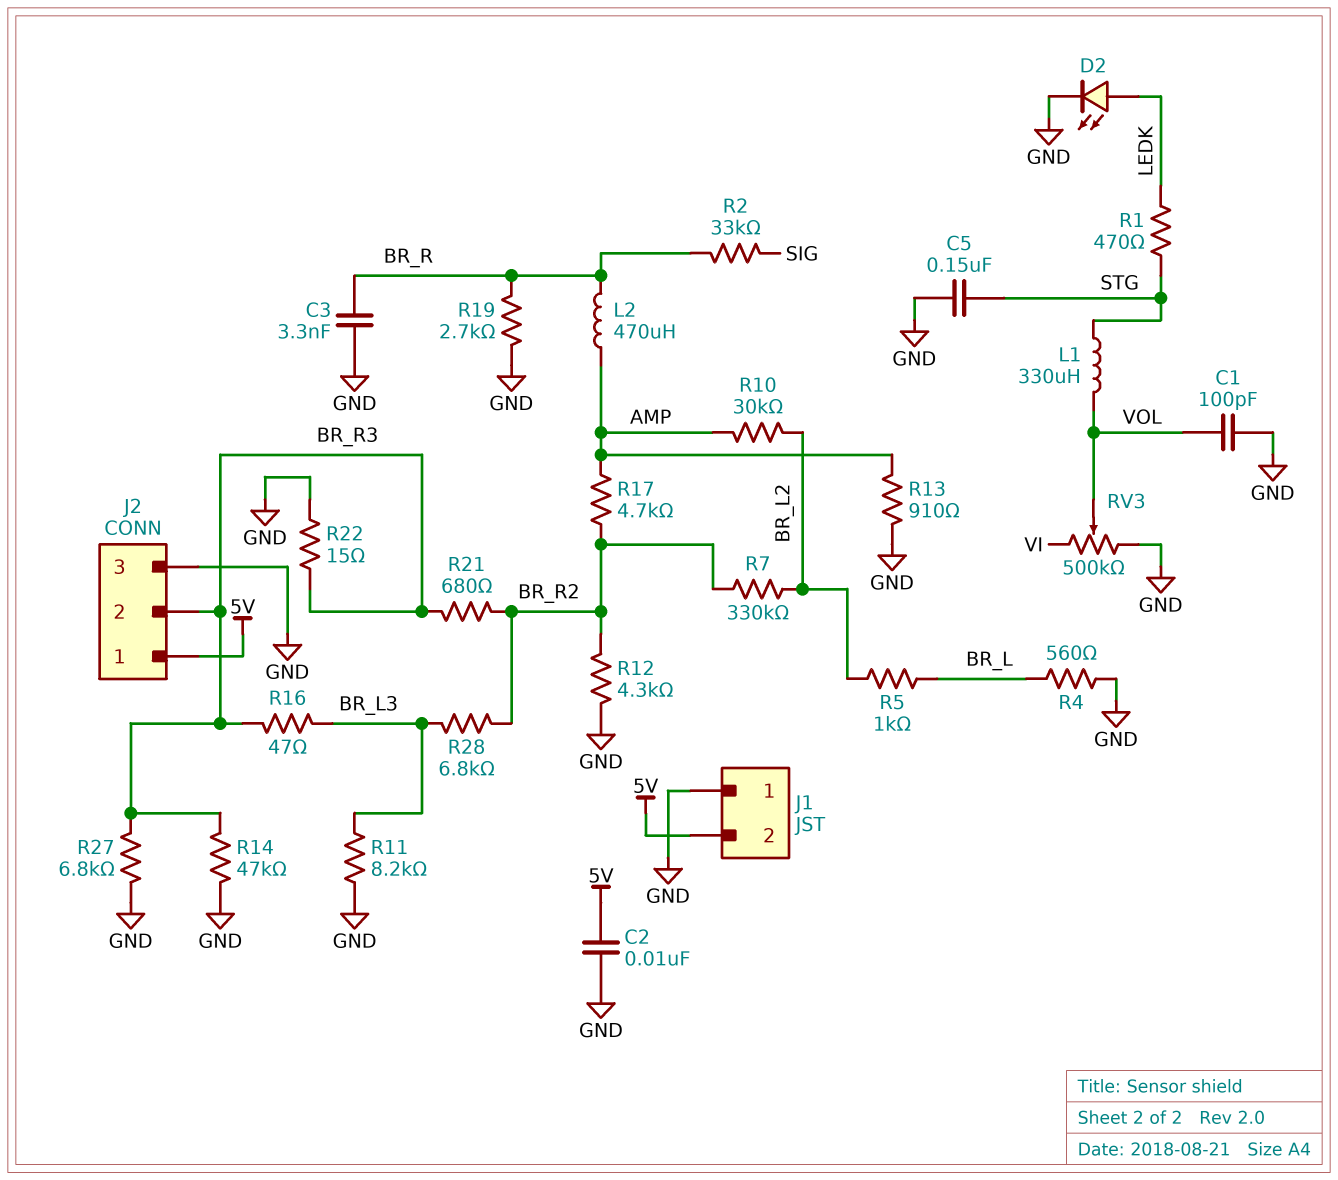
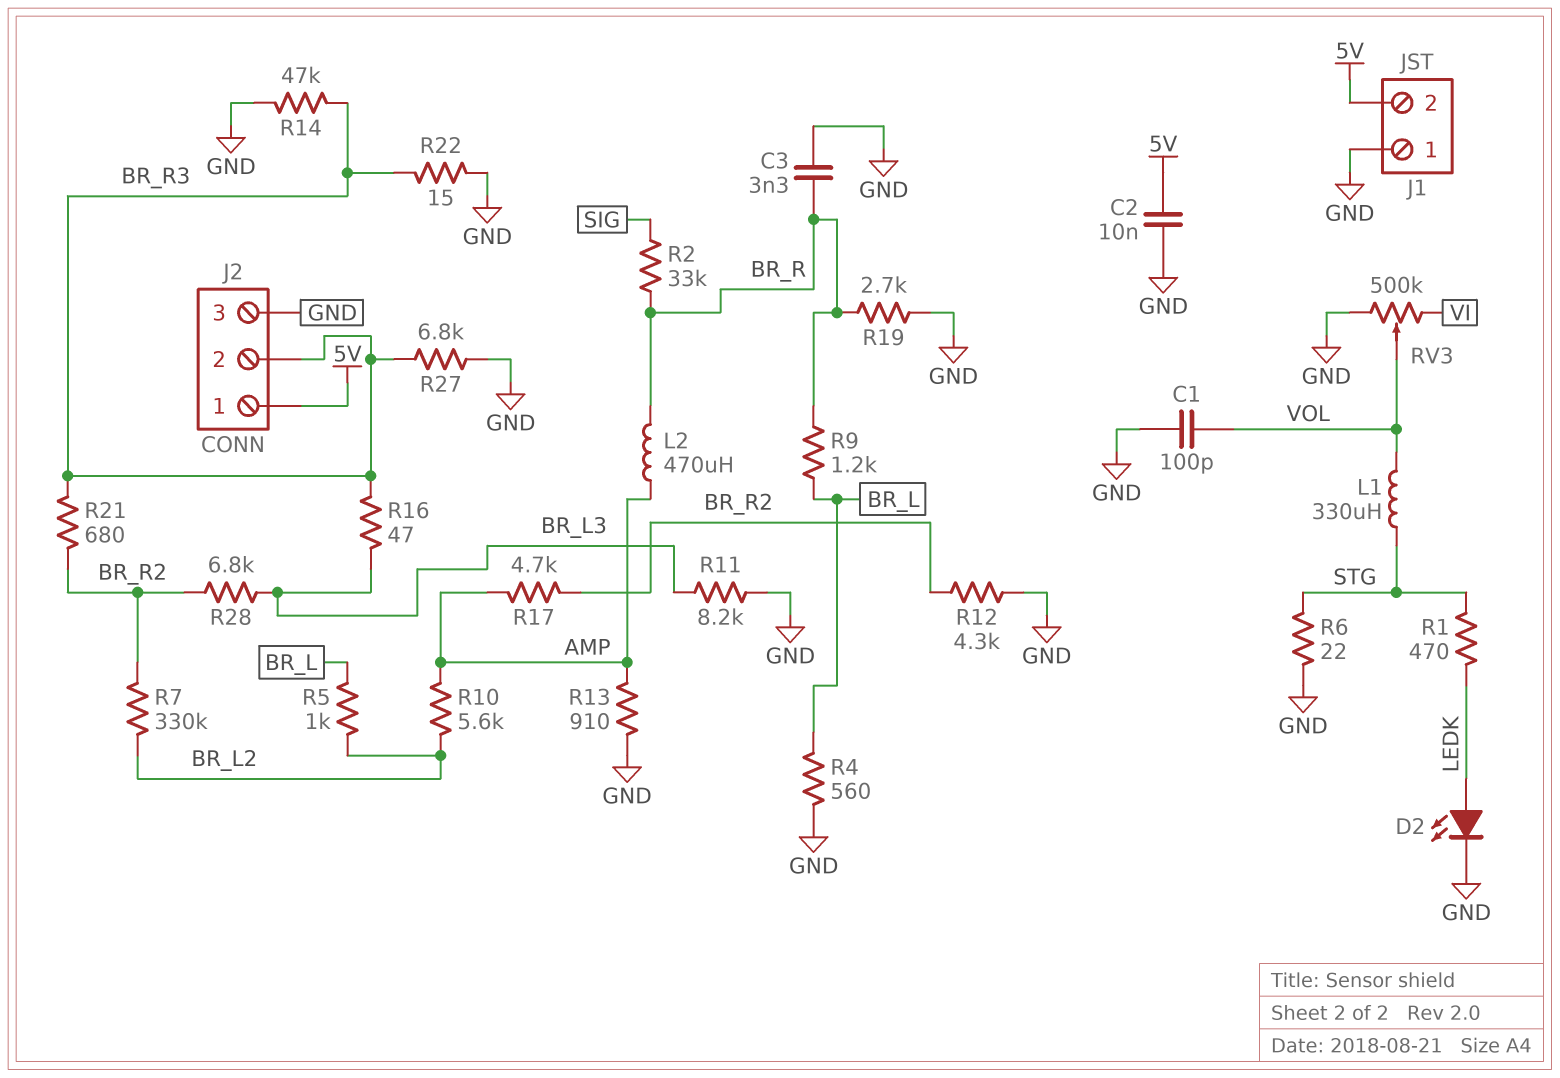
C5: 150nF (GND, STG) -> none
R6: none -> 22 (GND, STG)
R9: none -> 1.2k (BR_L, BR_R)
R10: 30k (AMP, BR_L2) -> 5.6k (AMP, BR_L2)

